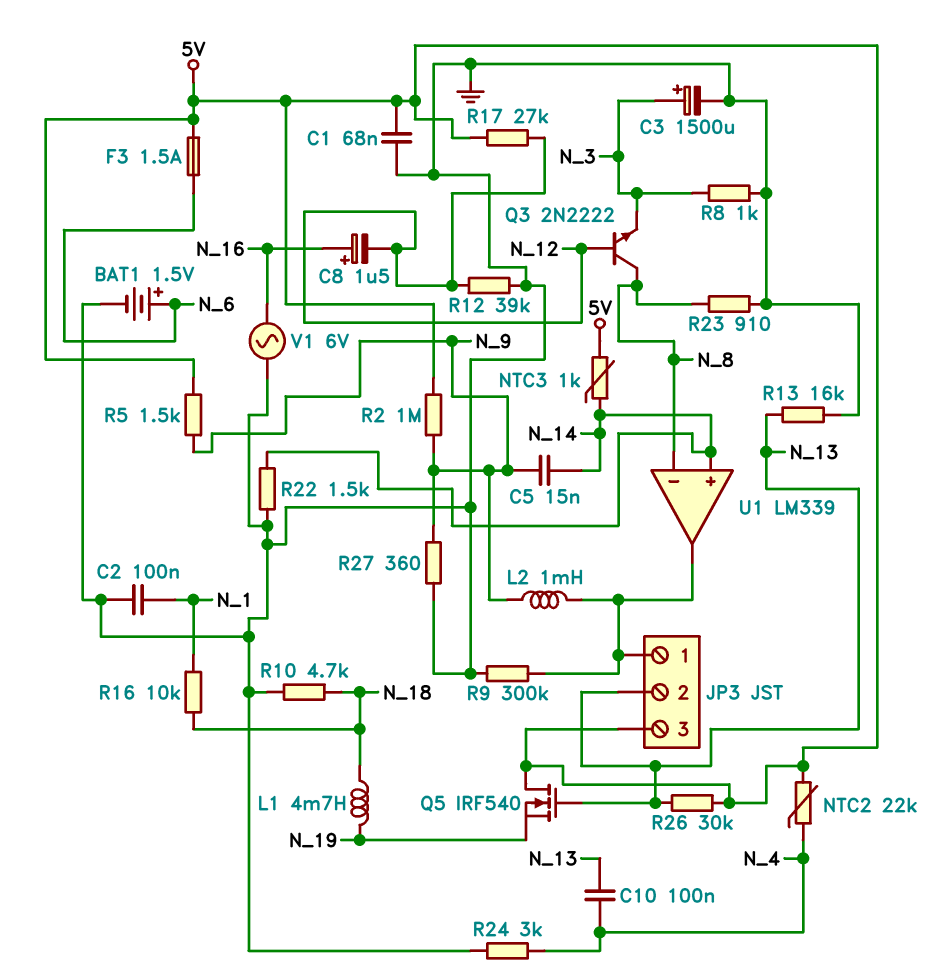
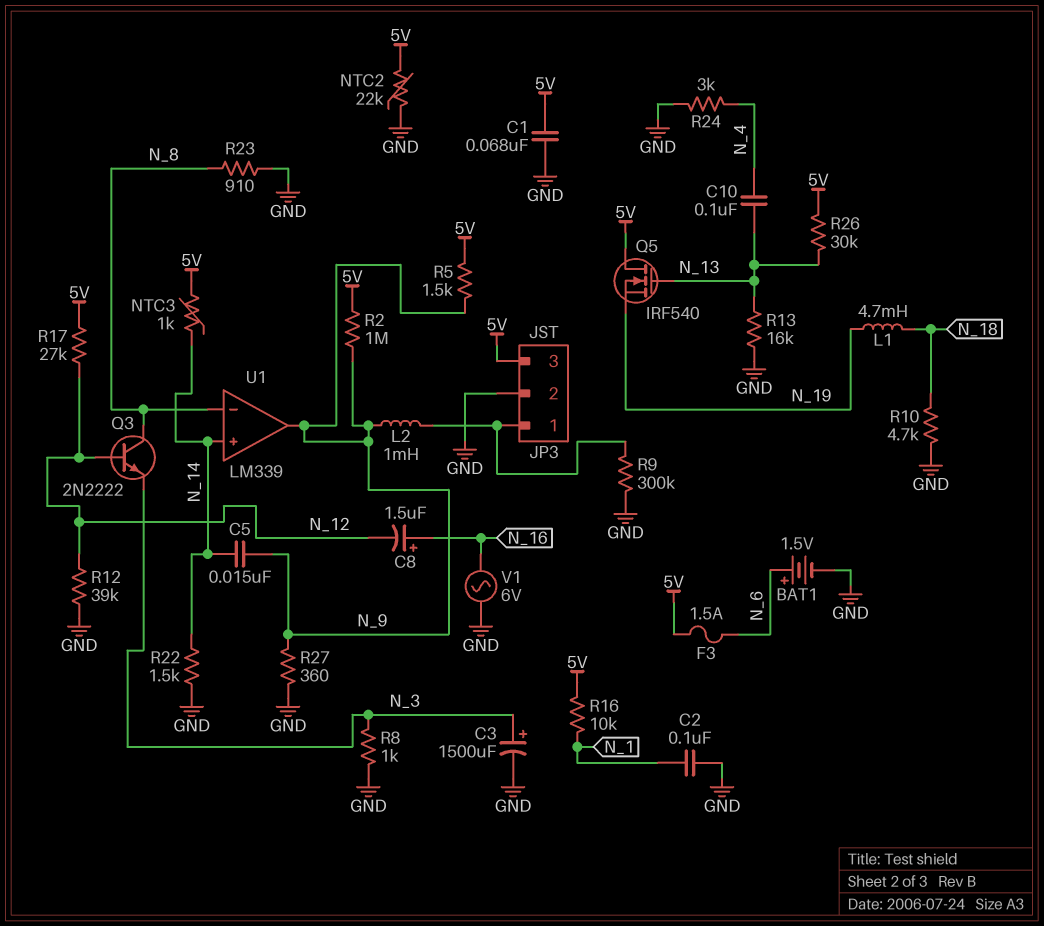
JP3 pin 2: N_13 -> GND
NTC2: 22k (5V, N_4) -> 22k (5V, GND)
R16: 10k (N_1, N_18) -> 10k (5V, N_1)
U1 pin out: JP3/1 -> N_9

